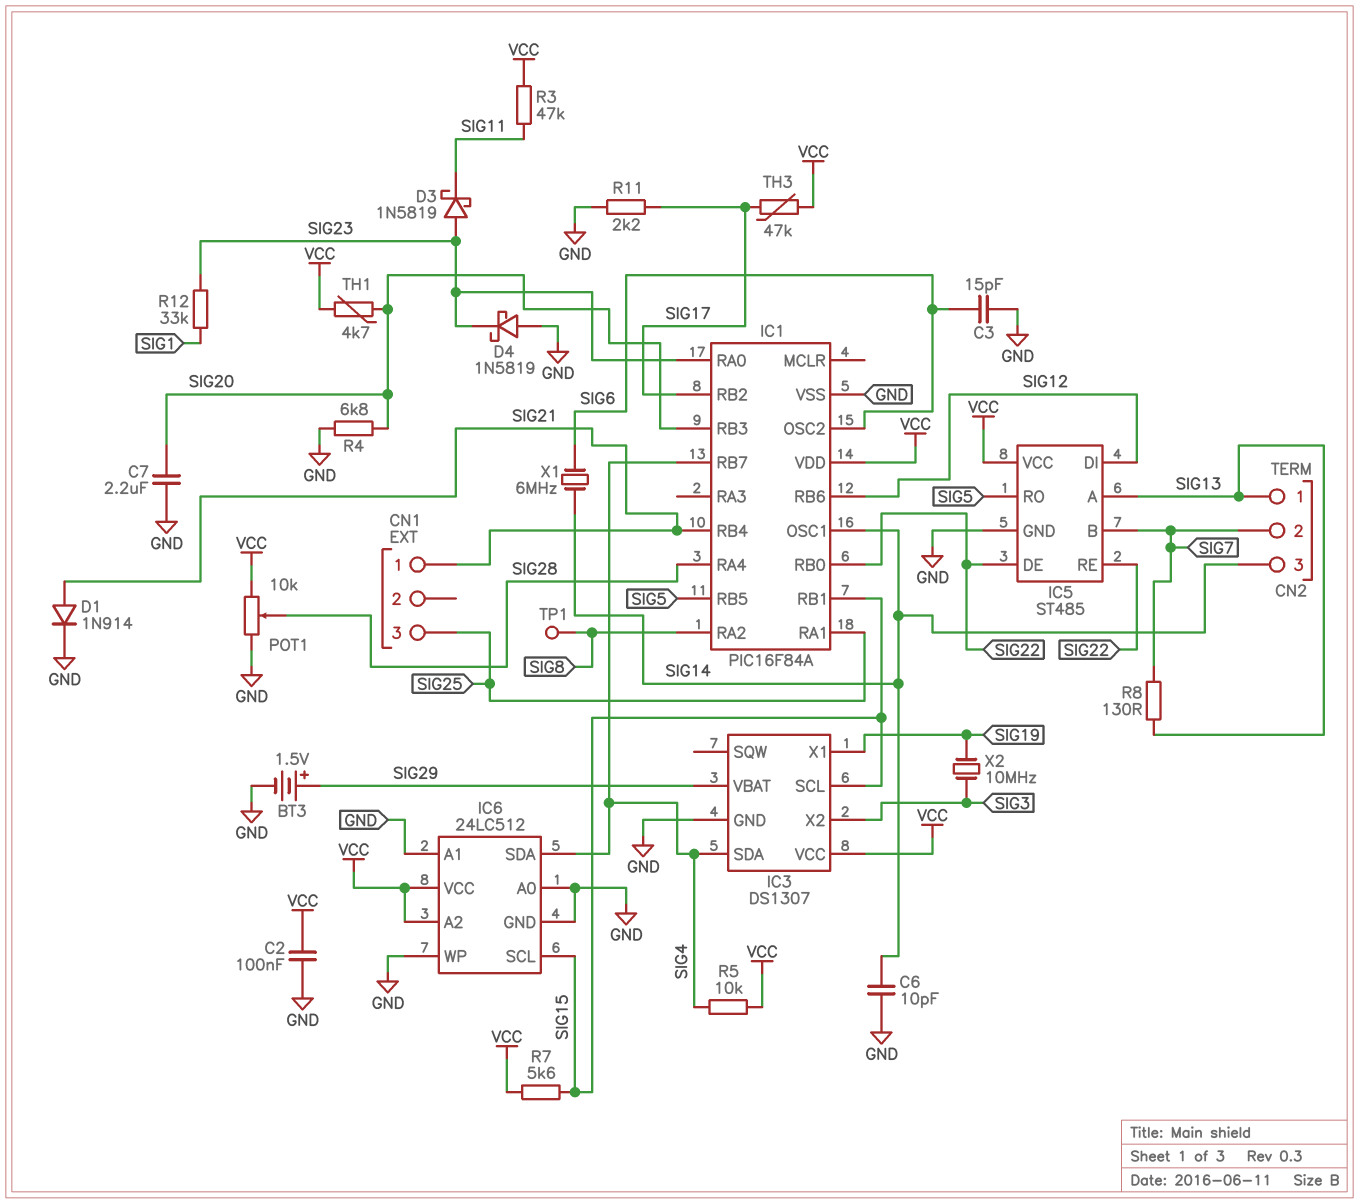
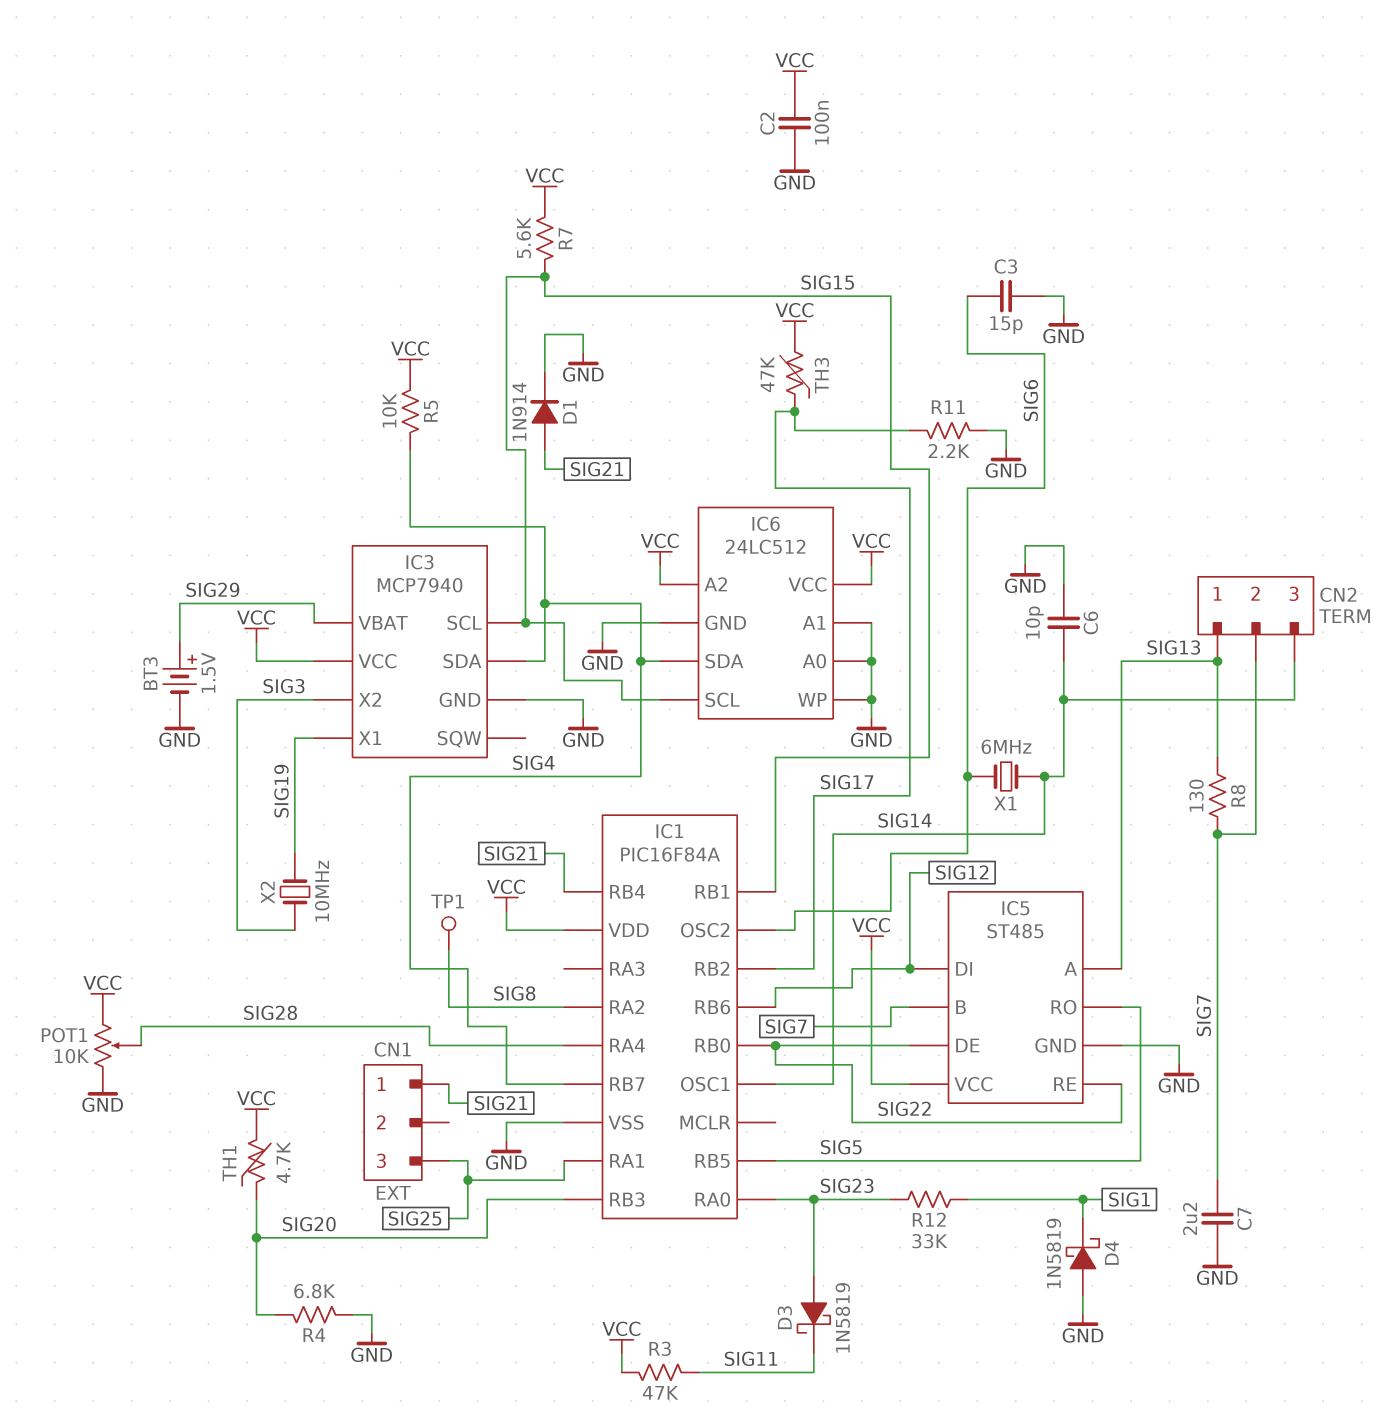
C7: 2.2uF (GND, SIG20) -> 2.2uF (GND, SIG7)
D4: schottky 1N5819 (A GND, K SIG23) -> schottky 1N5819 (A GND, K SIG1)
IC3: DS1307 -> MCP7940

